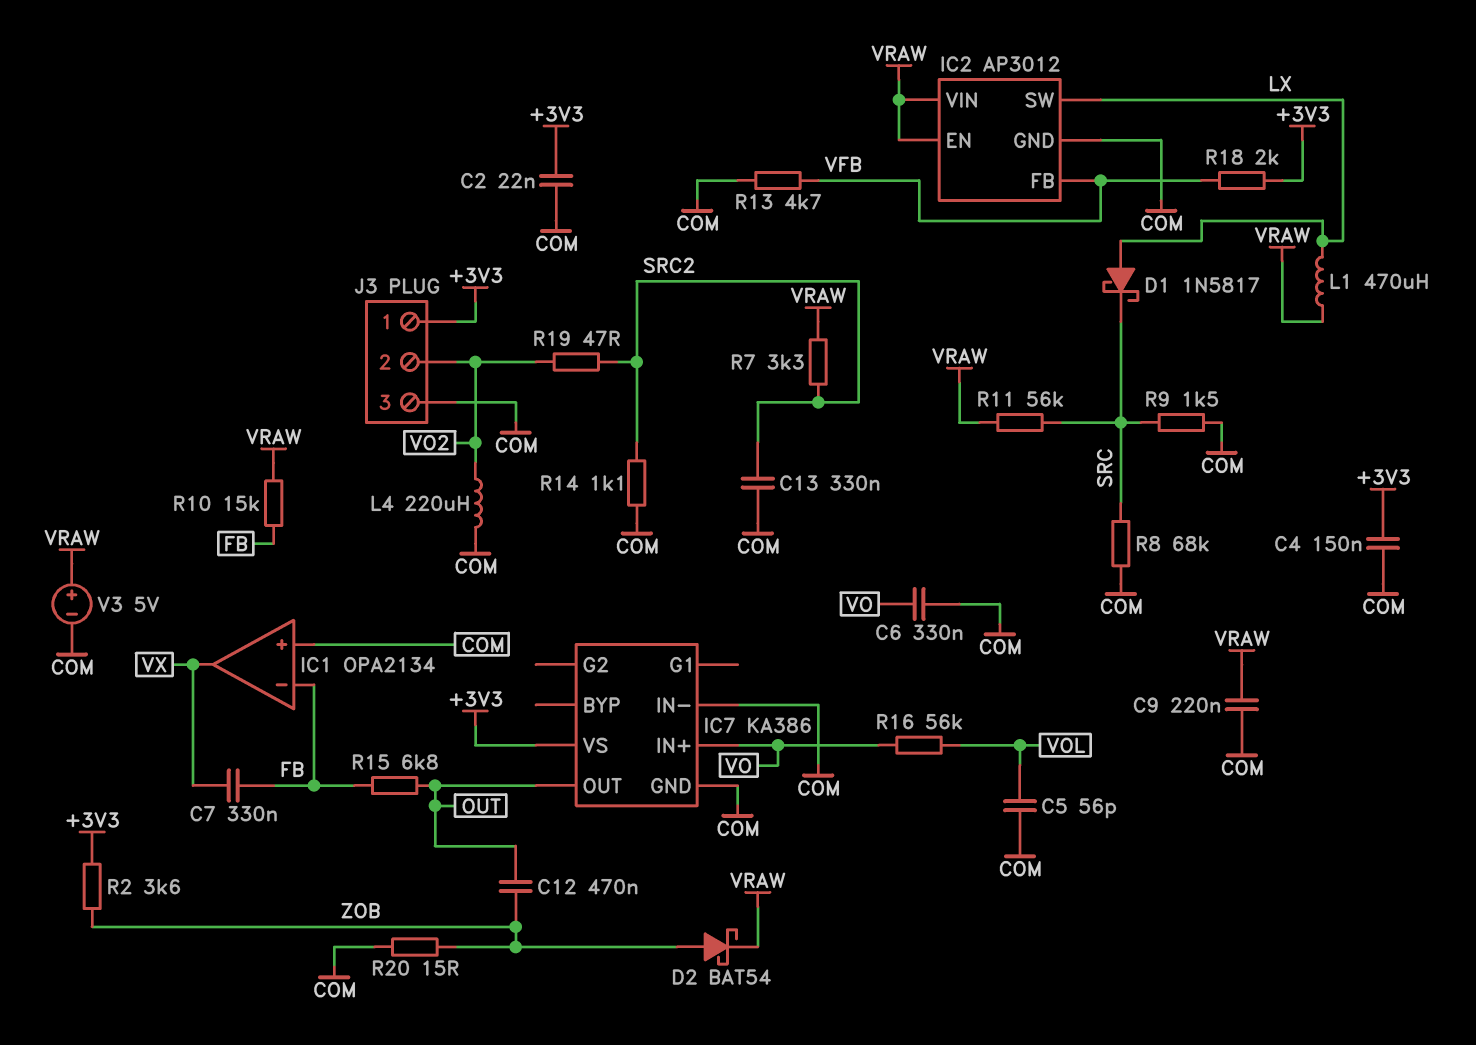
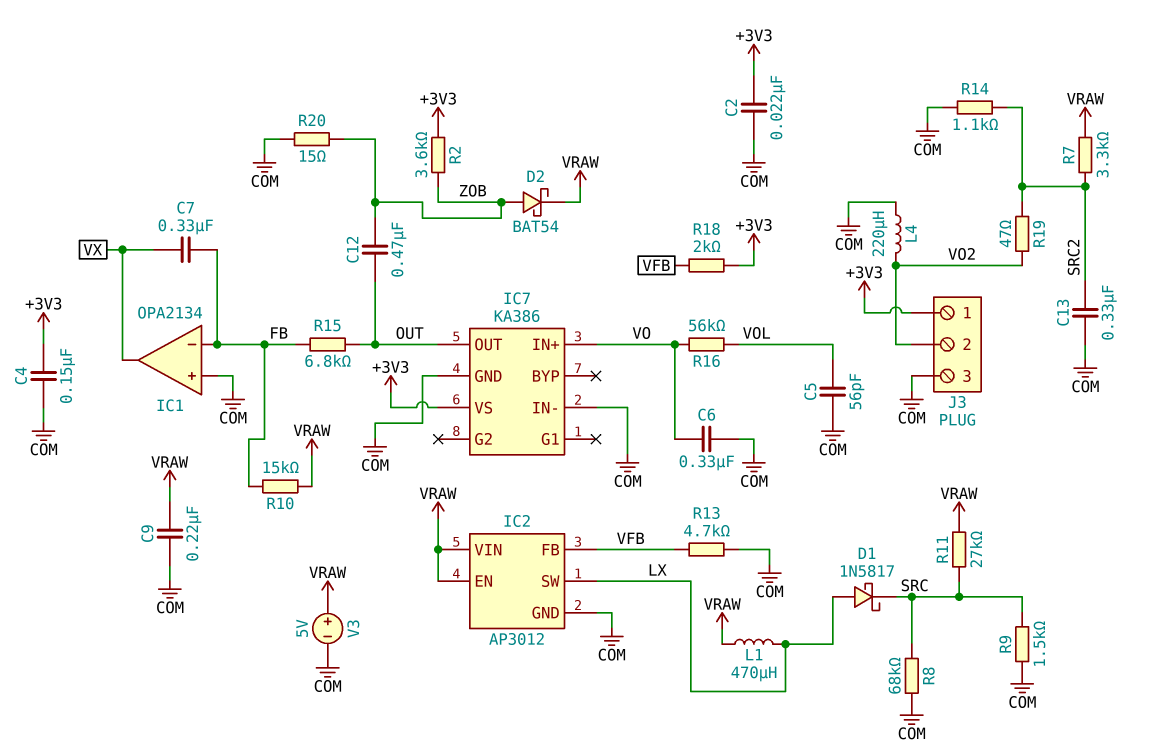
R11: 56k (SRC, VRAW) -> 27k (SRC, VRAW)

